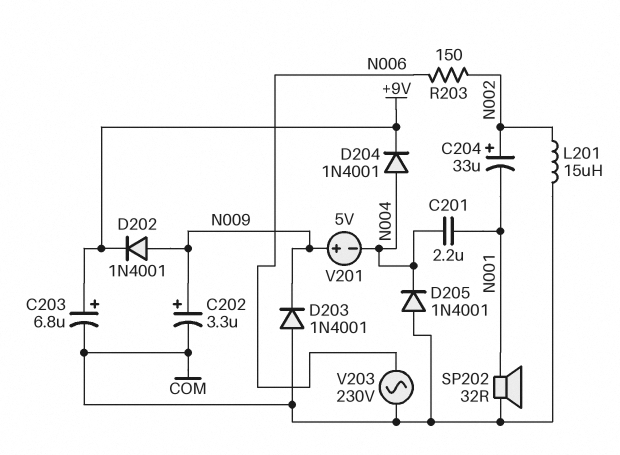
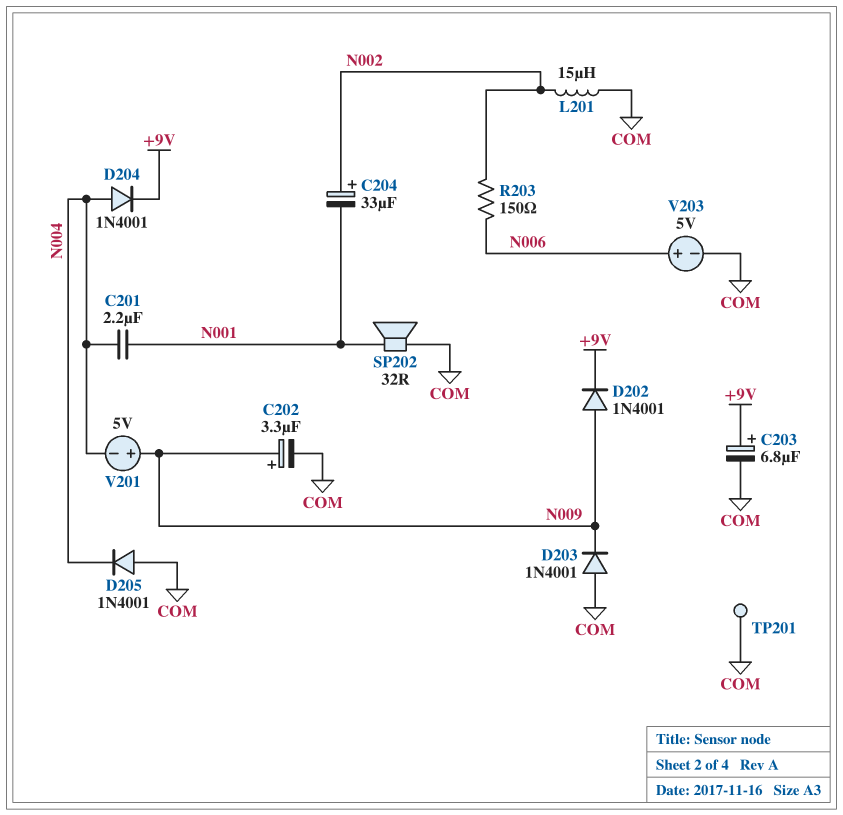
TP201: none -> test point (COM)
V203: AC 230V (COM, N006) -> 5V (plus N006, minus COM)

